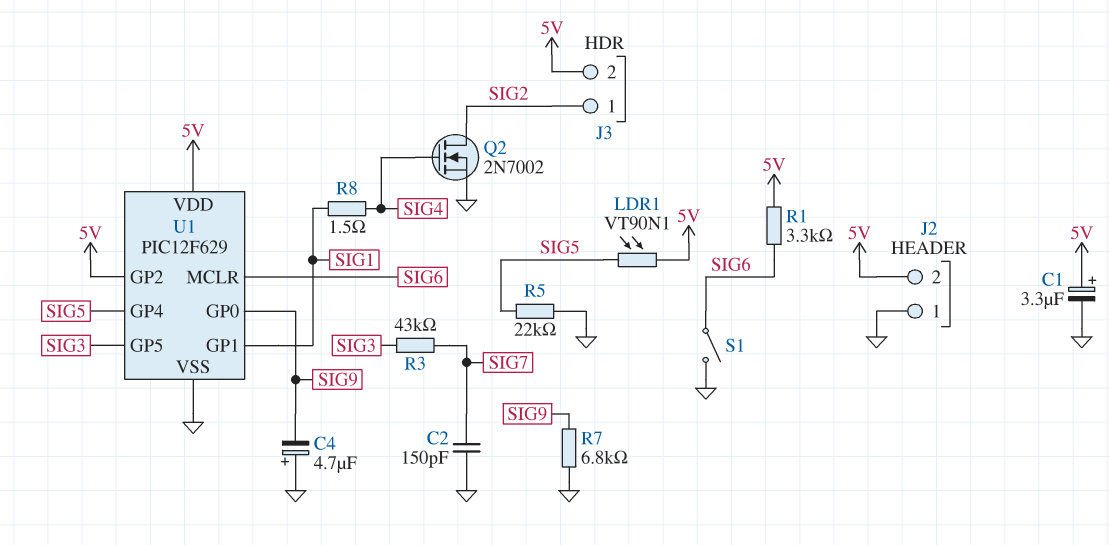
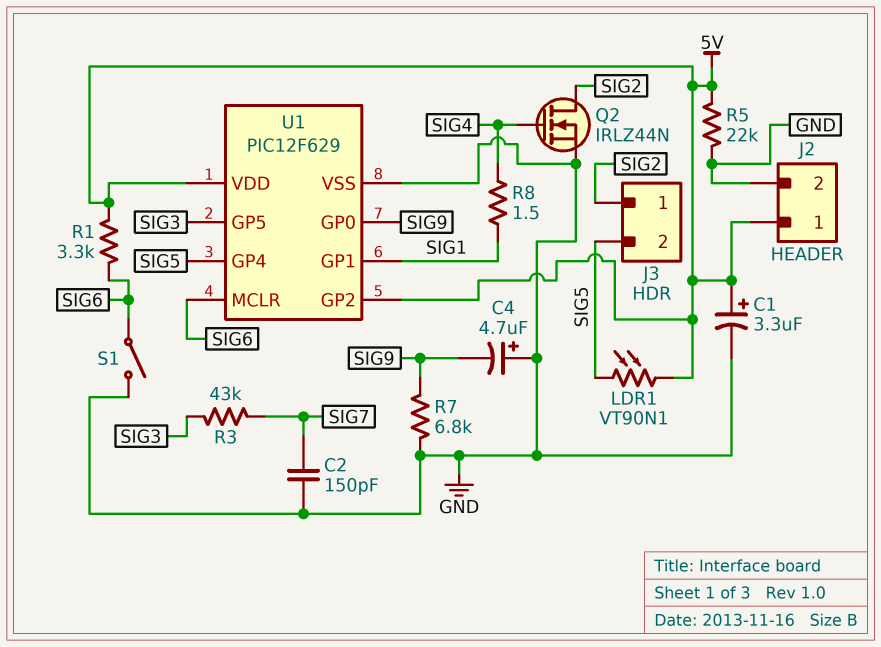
J2 pin 1: GND -> 5V
J2 pin 2: 5V -> GND
J3 pin 2: 5V -> SIG5
Q2: NMOS 2N7002 (G SIG4, D SIG2, S GND) -> NMOS IRLZ44N (G SIG4, D SIG2, S GND)
R5: 22k (GND, SIG5) -> 22k (5V, GND)

